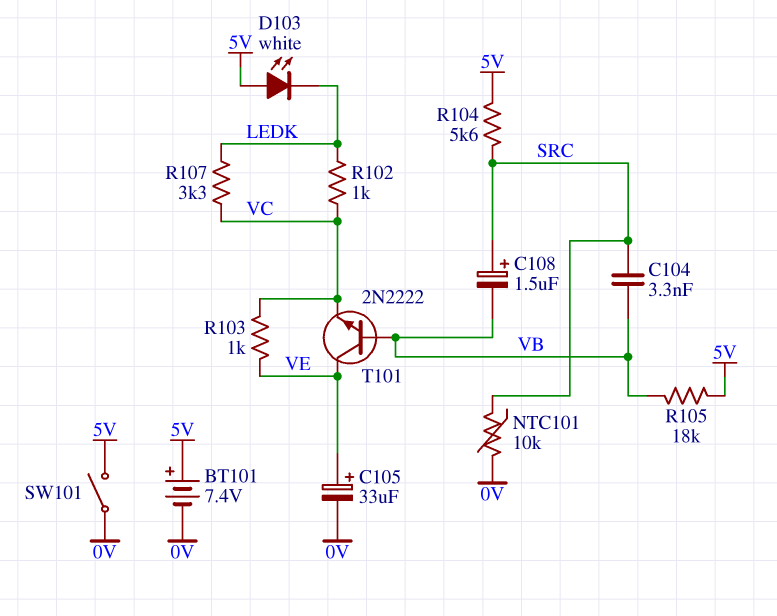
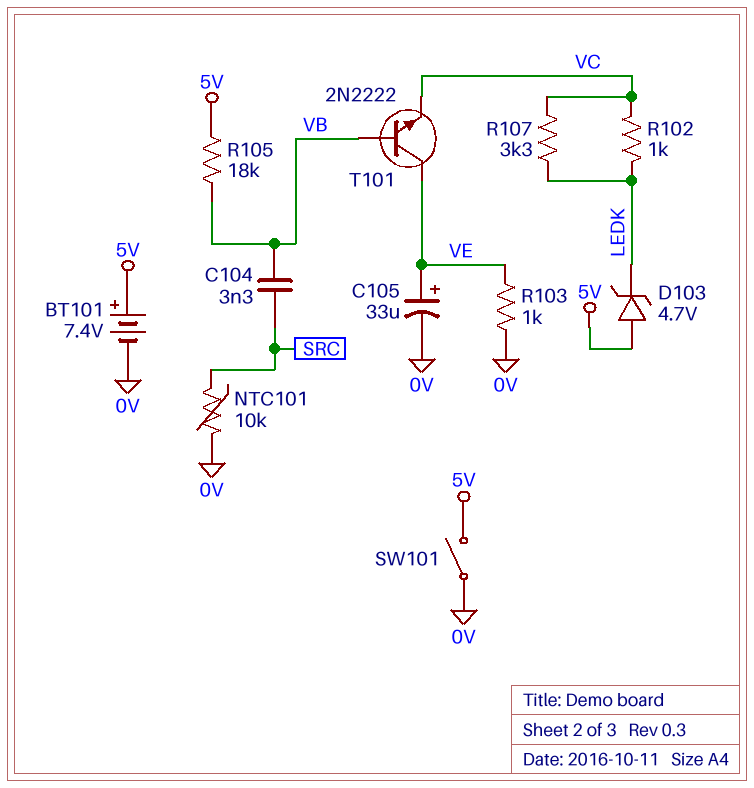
C108: 1.5uF (plus SRC, minus VB) -> none
D103: LED white (A 5V, K LEDK) -> zener 4.7V (A 5V, K LEDK)
R103: 1k (VC, VE) -> 1k (0V, VE)
R104: 5.6k (5V, SRC) -> none

